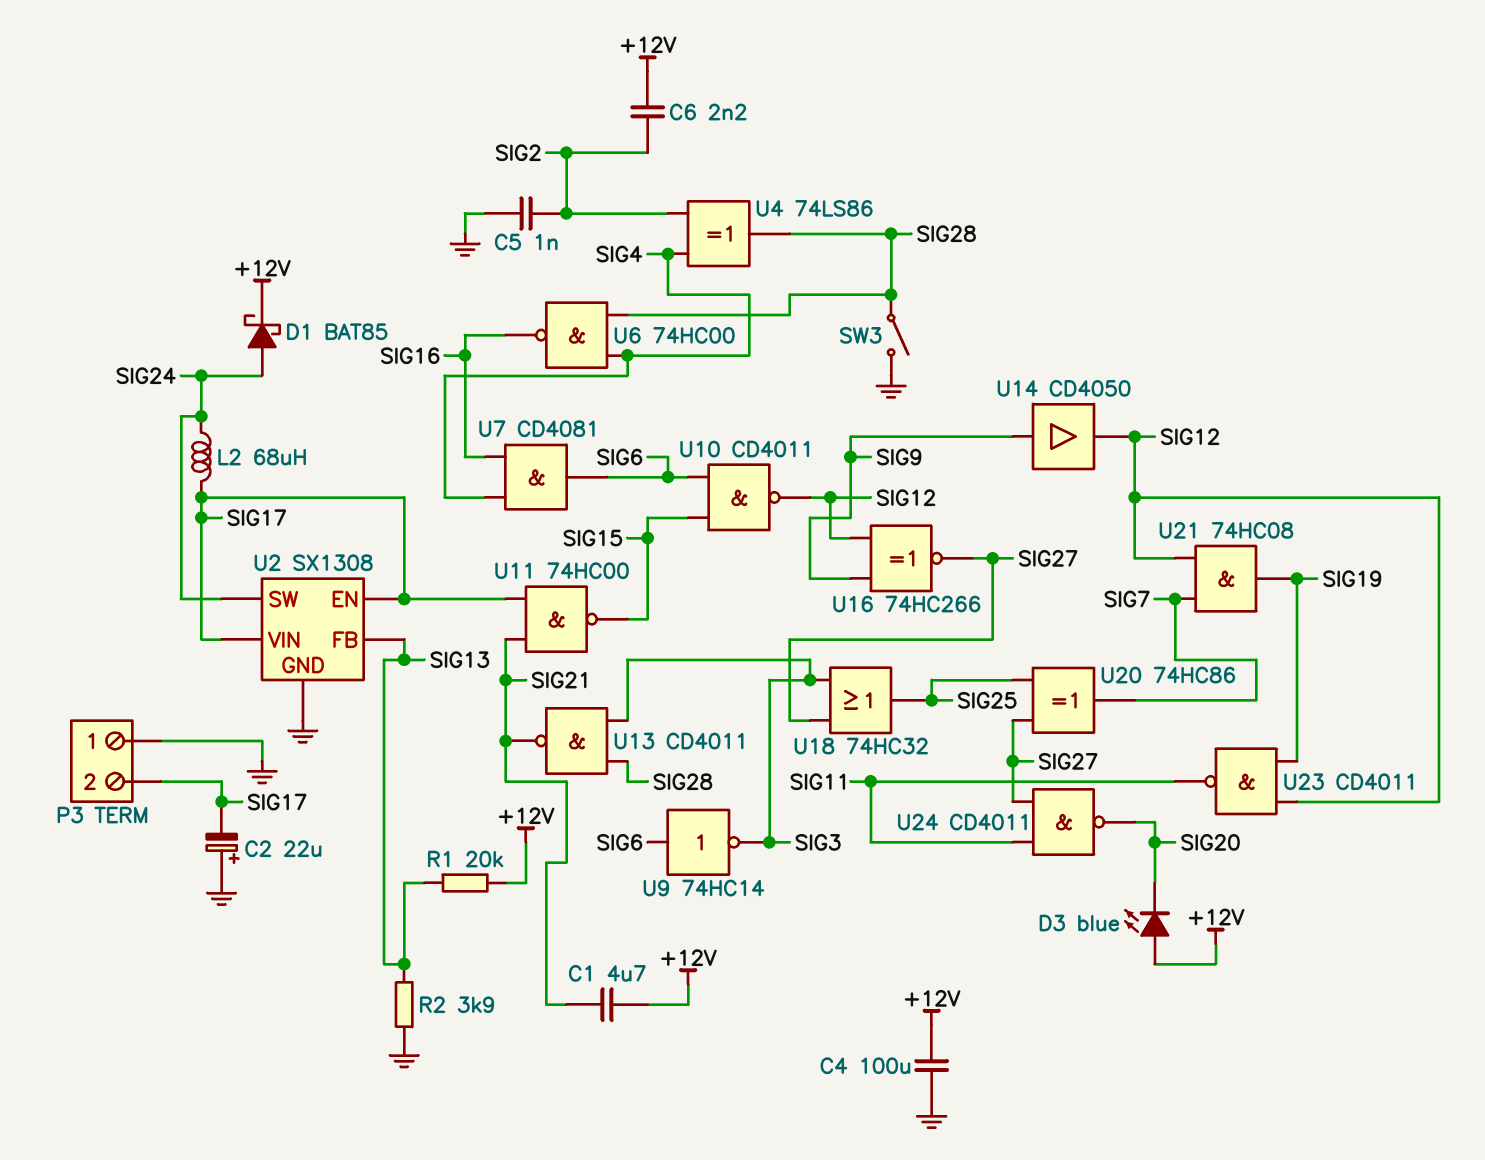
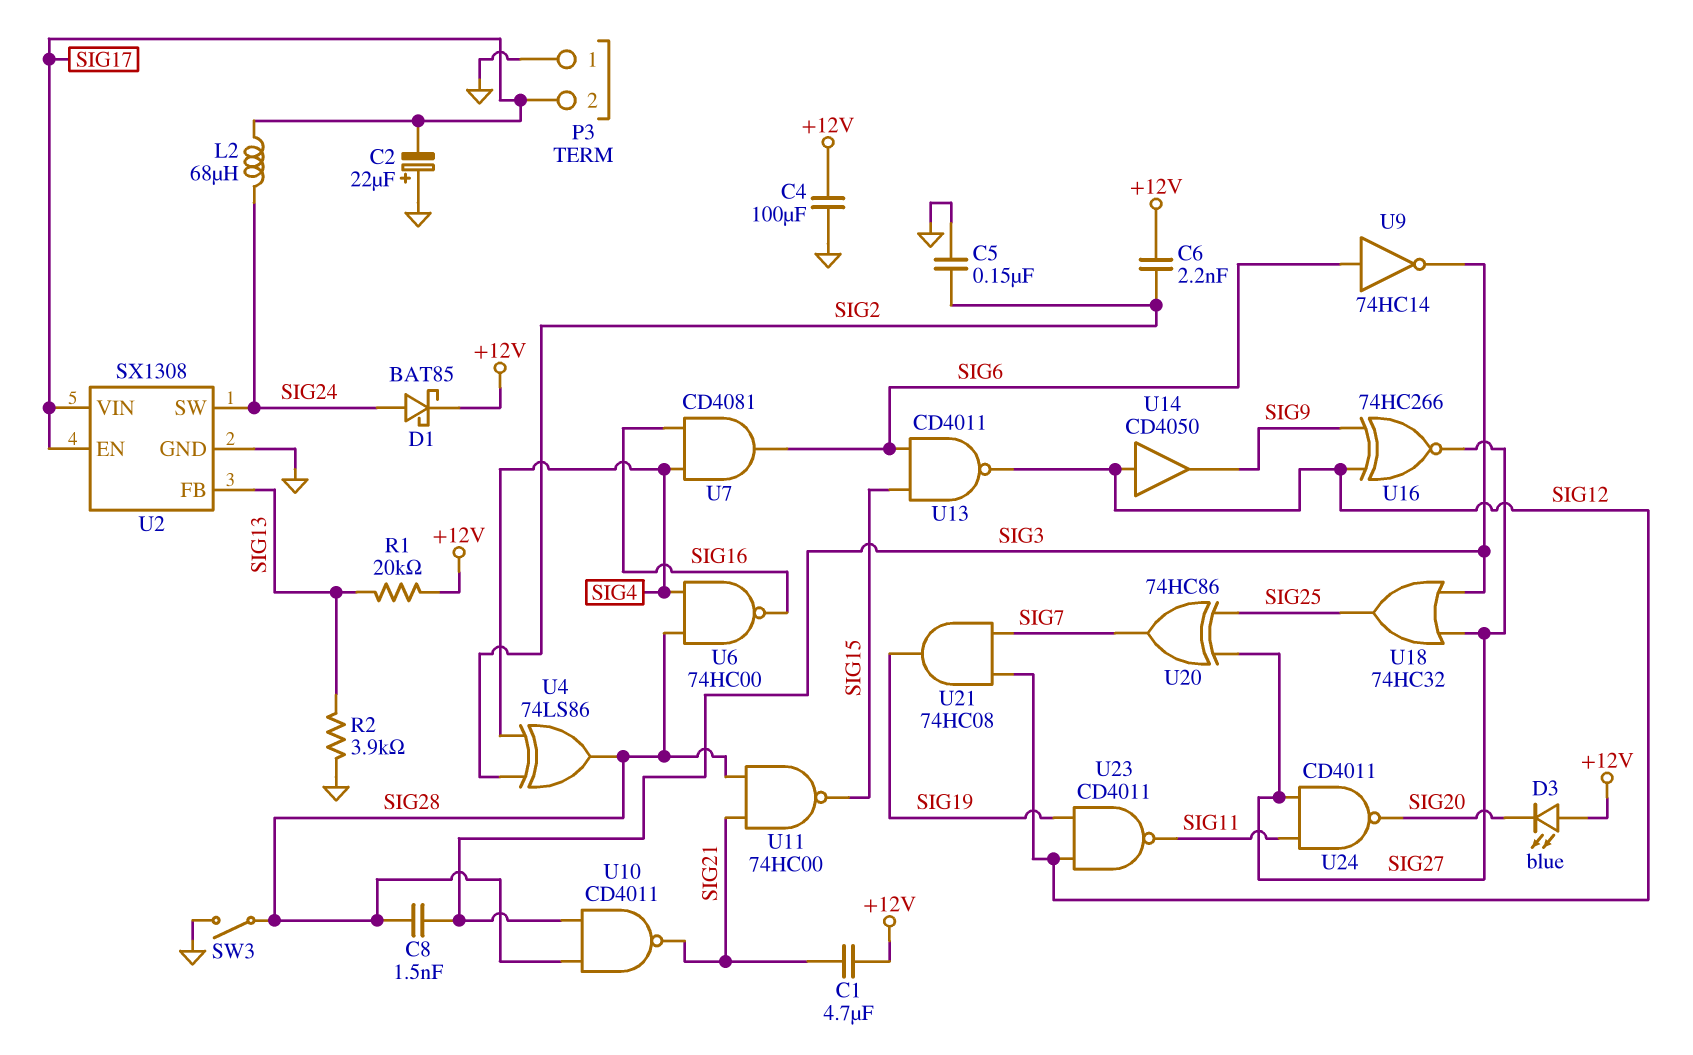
C5: 1nF (GND, SIG2) -> 150nF (GND, SIG2)
C8: none -> 1.5nF (SIG3, SIG28)
U10: NAND CD4011 (in SIG6, in SIG15, out SIG12) -> NAND CD4011 (in SIG3, in SIG28, out SIG21)
U11: NAND 74HC00 (in SIG17, in SIG21, out SIG15) -> NAND 74HC00 (in SIG21, in SIG28, out SIG15)
U13: NAND CD4011 (in SIG3, in SIG28, out SIG21) -> NAND CD4011 (in SIG6, in SIG15, out SIG12)
U14: buffer CD4050 (in SIG9, out SIG12) -> buffer CD4050 (in SIG12, out SIG9)

